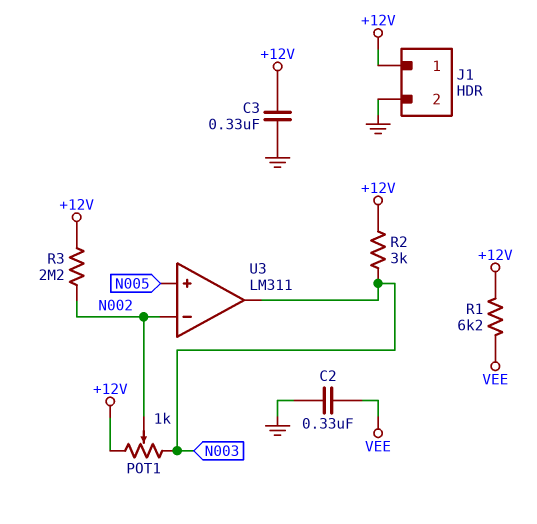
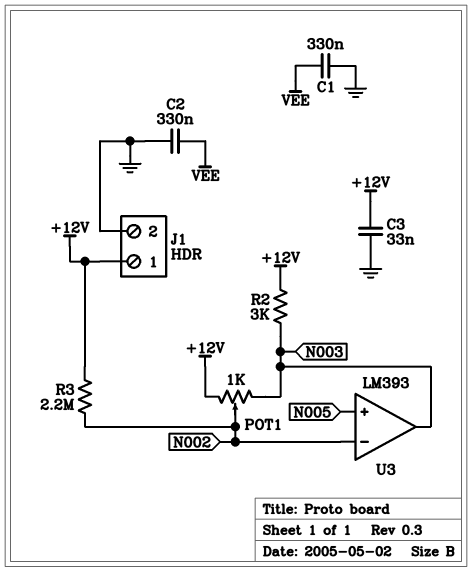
C1: none -> 330nF (GND, VEE)
C3: 330nF (+12V, GND) -> 33nF (+12V, GND)
R1: 6.2k (+12V, VEE) -> none
U3: LM311 -> LM393

